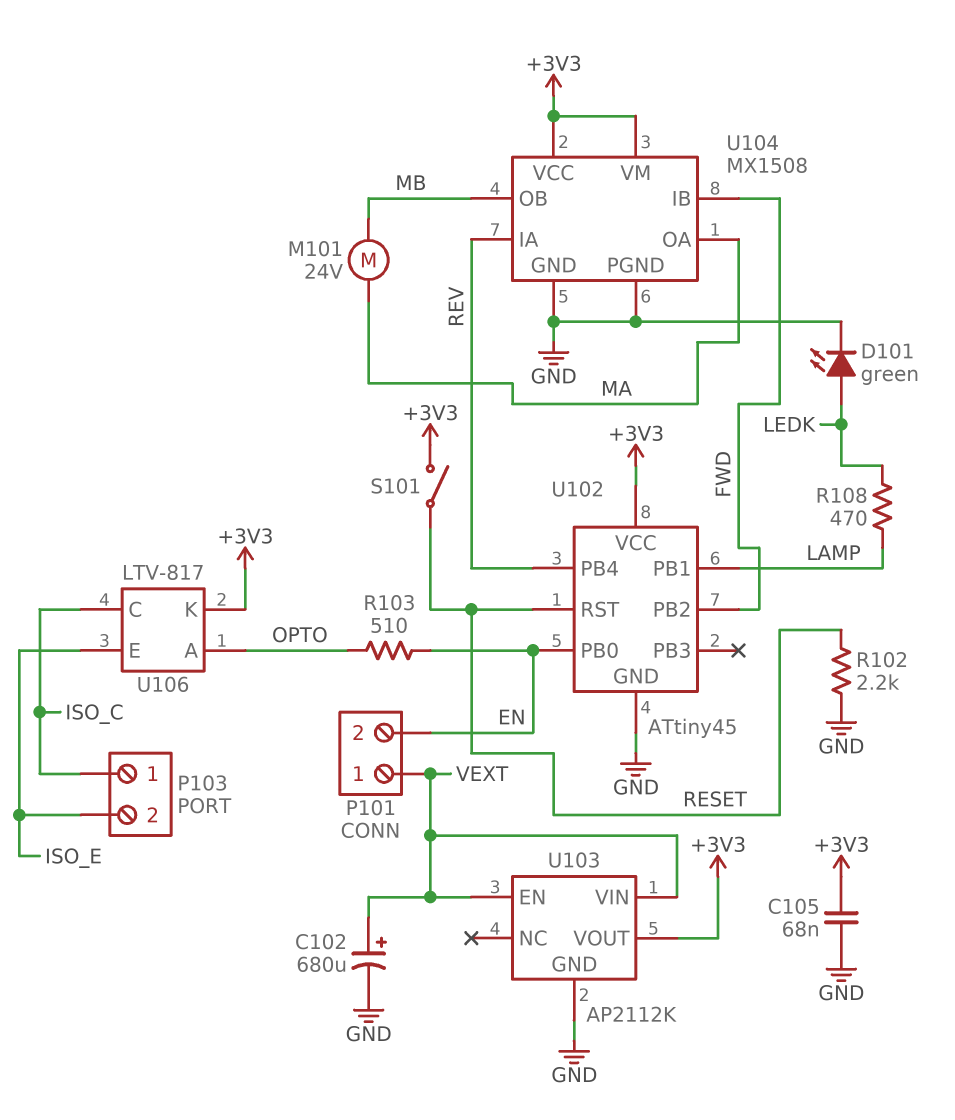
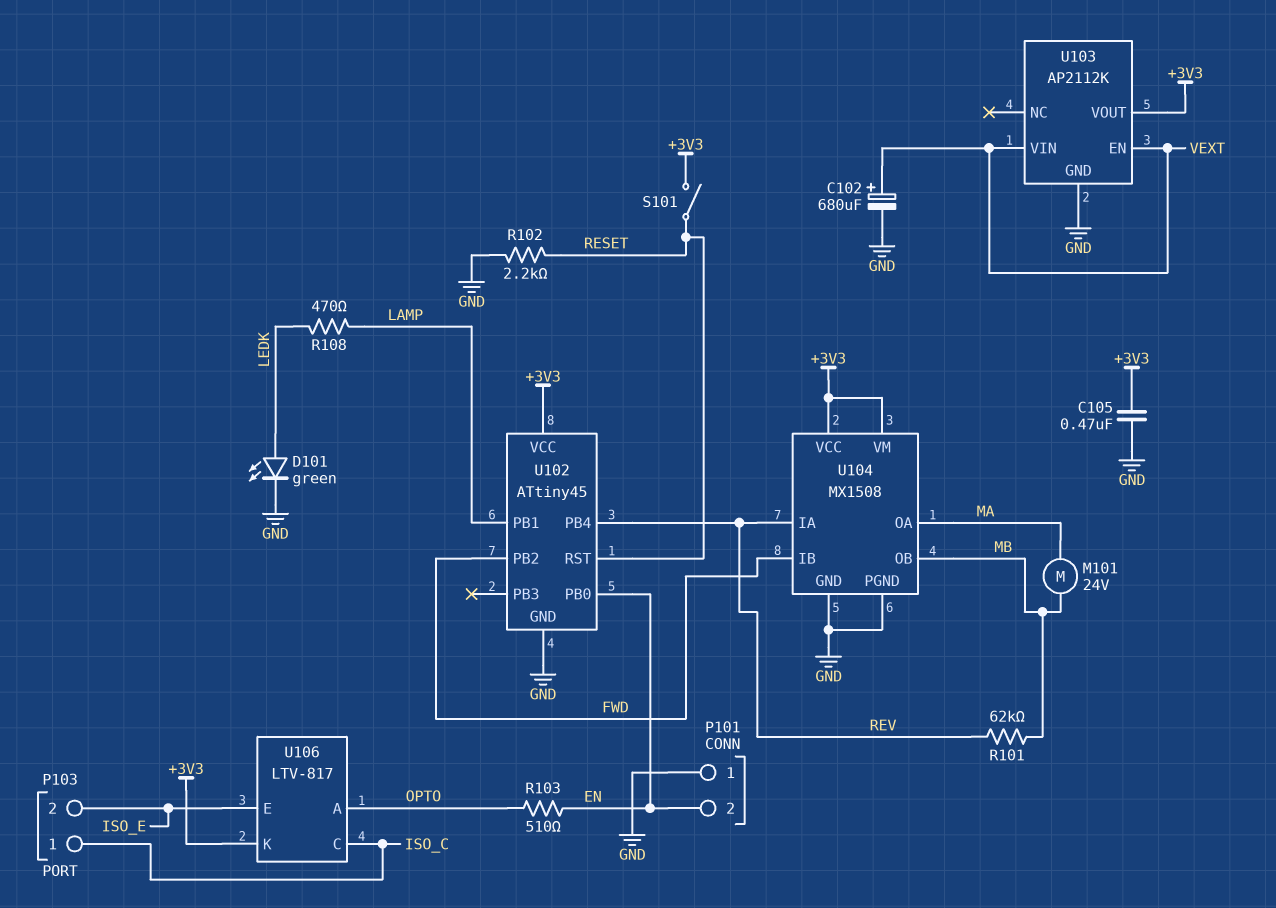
C105: 68nF (+3V3, GND) -> 470nF (+3V3, GND)
P101 pin 1: VEXT -> GND
R101: none -> 62k (MB, REV)

